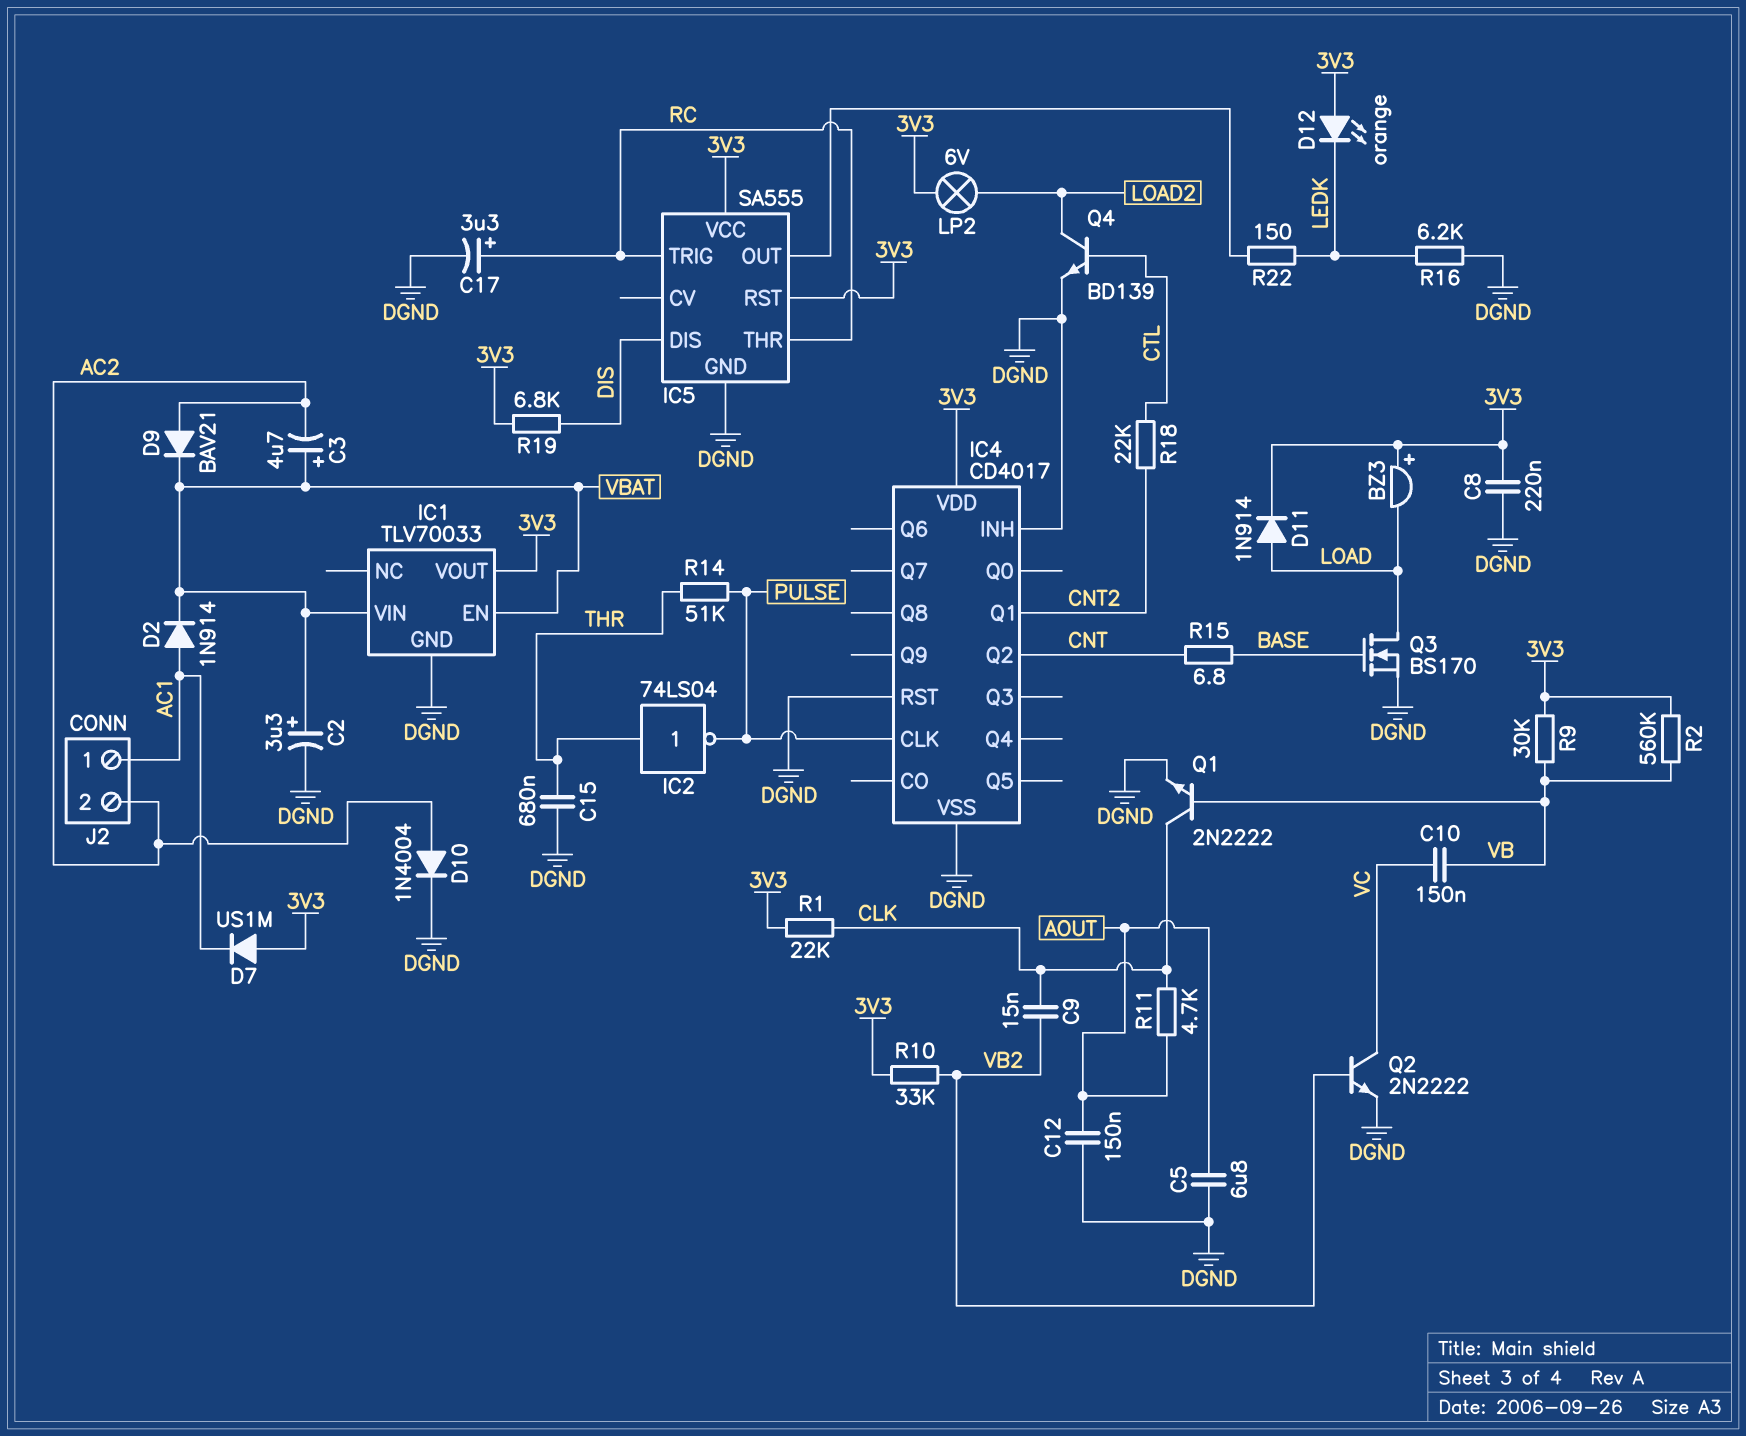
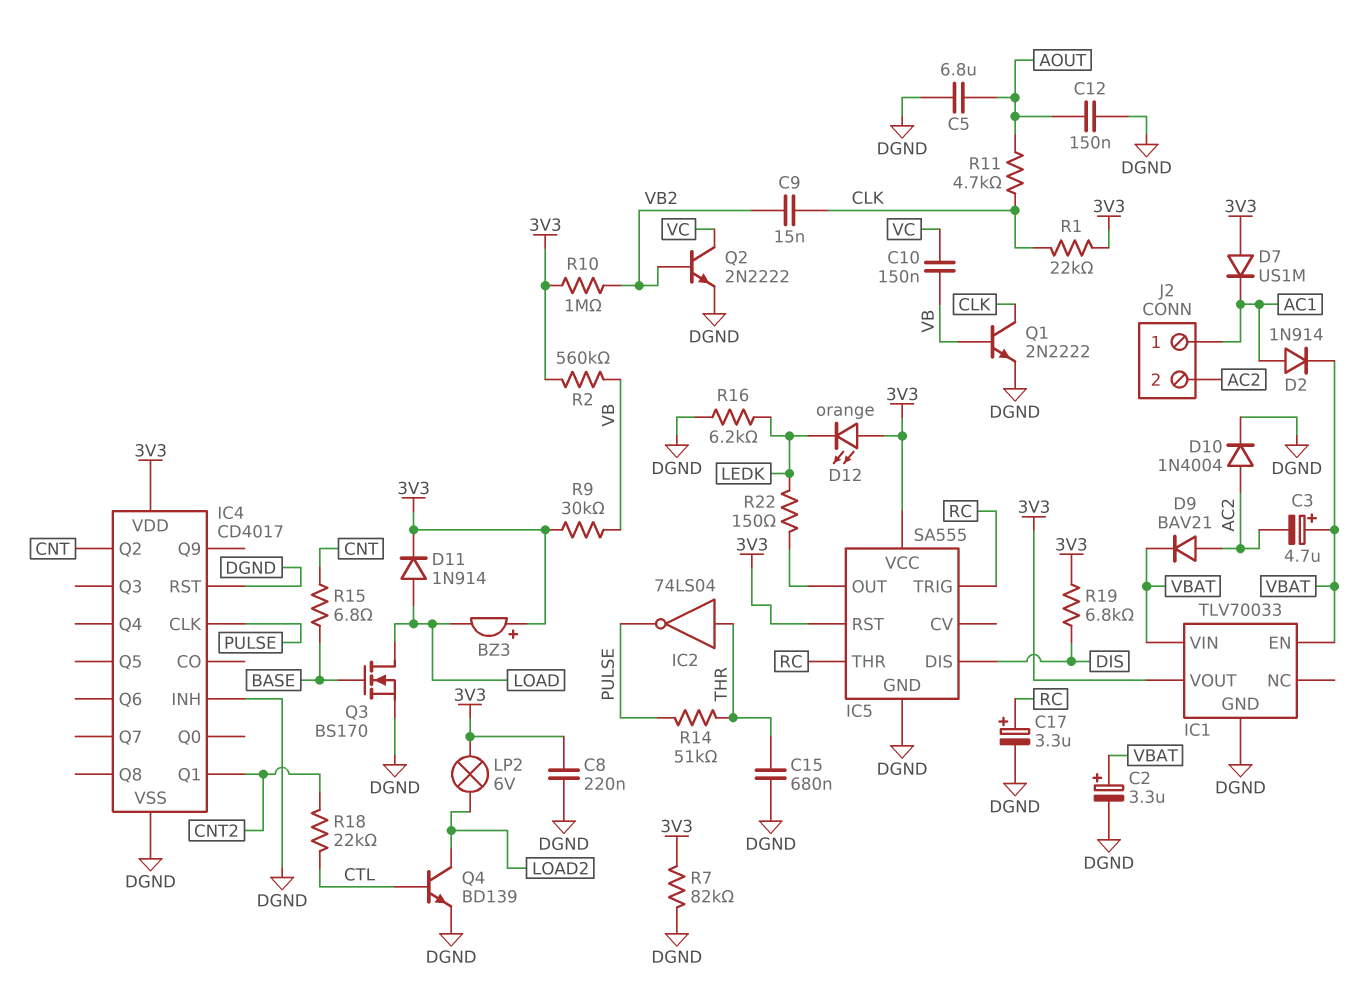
R7: none -> 82k (3V3, DGND)
R10: 33k (3V3, VB2) -> 1M (3V3, VB2)

